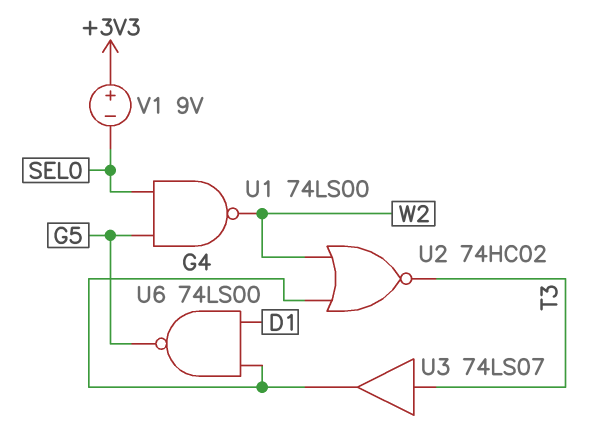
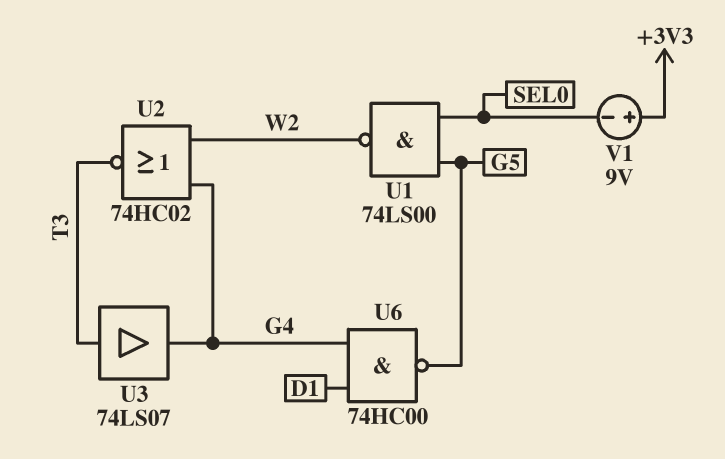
U6: NAND 74LS00 (in D1, in G4, out G5) -> NAND 74HC00 (in D1, in G4, out G5)

